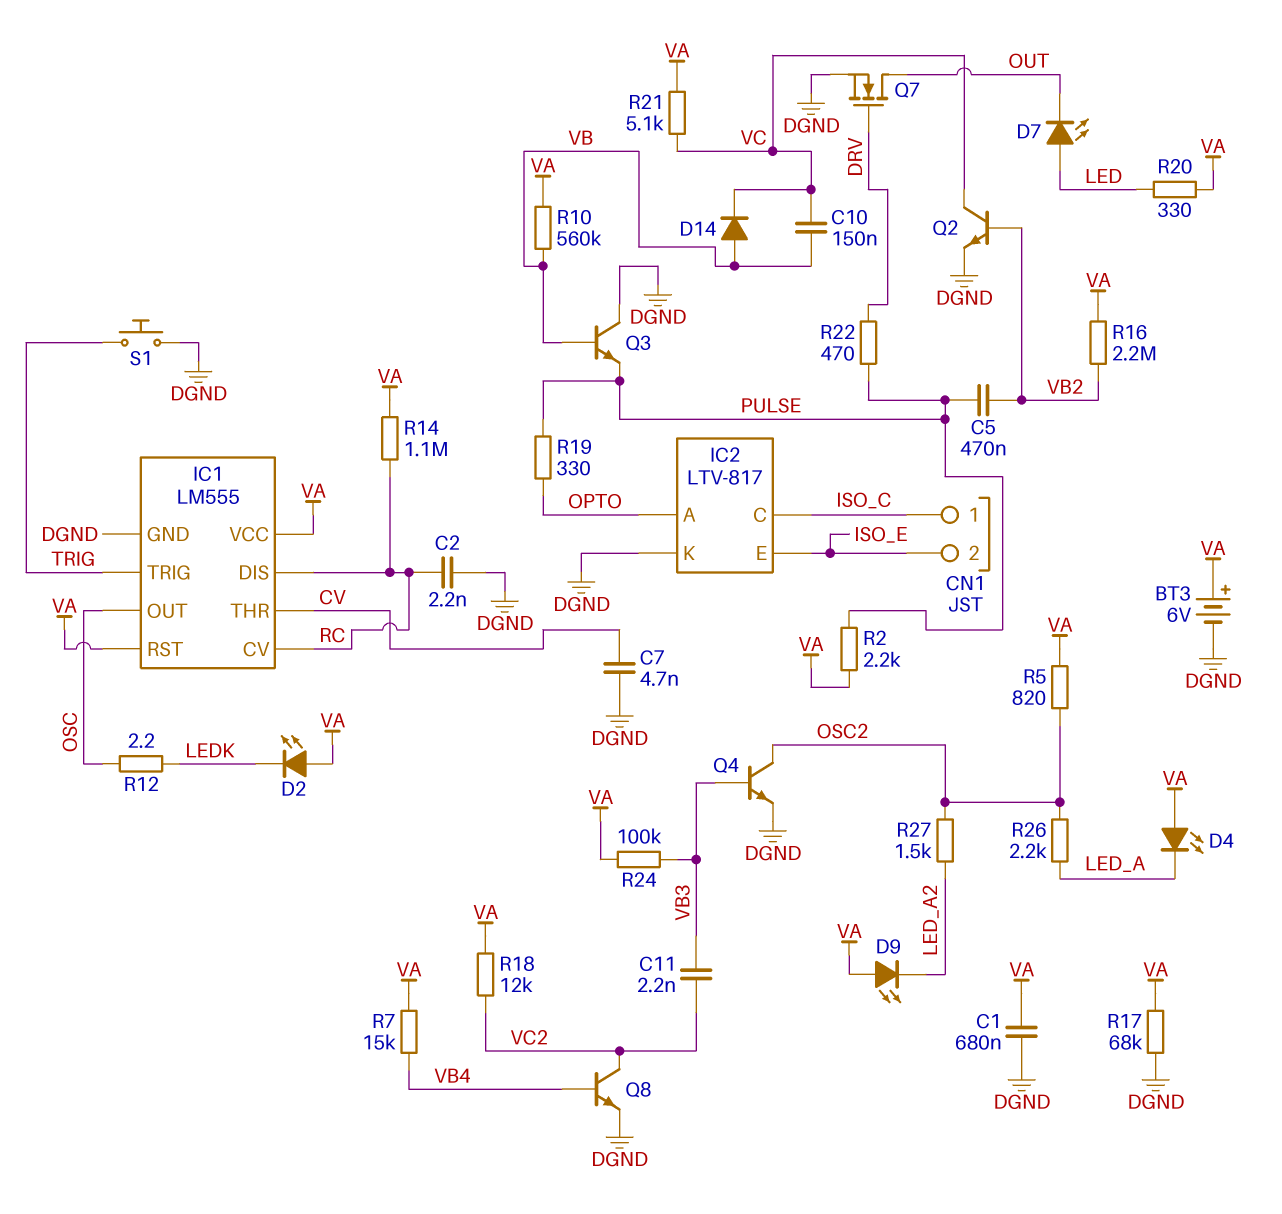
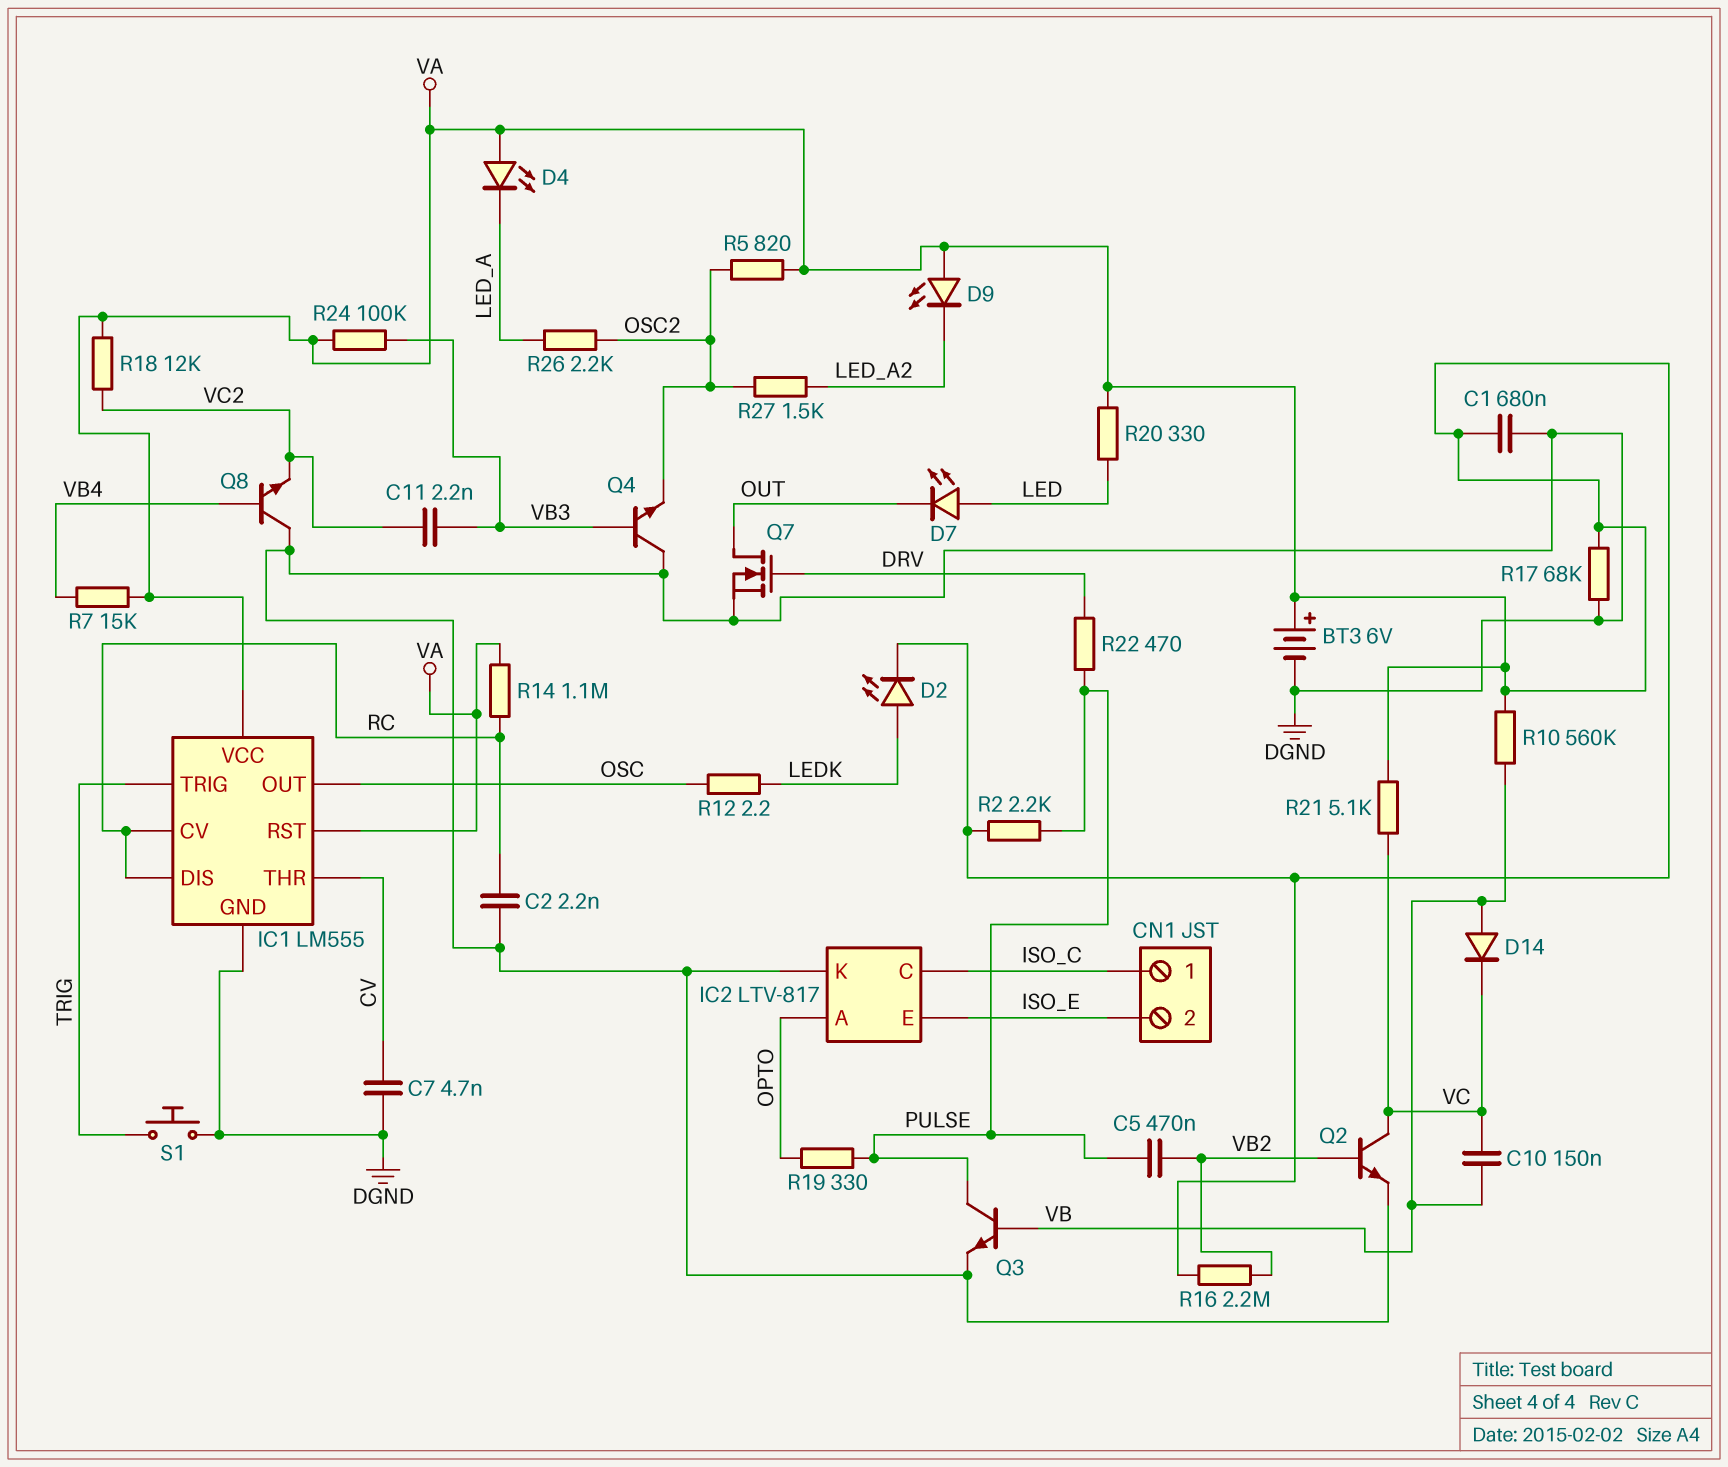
D2: LED (A VA, K LEDK) -> LED (A LEDK, K VA)
Q3: NPN (B VB, C DGND, E PULSE) -> NPN (B VB, C PULSE, E DGND)
Q4: NPN (B VB3, C OSC2, E DGND) -> NPN (B VB3, C DGND, E OSC2)
Q8: NPN (B VB4, C VC2, E DGND) -> NPN (B VB4, C DGND, E VC2)

